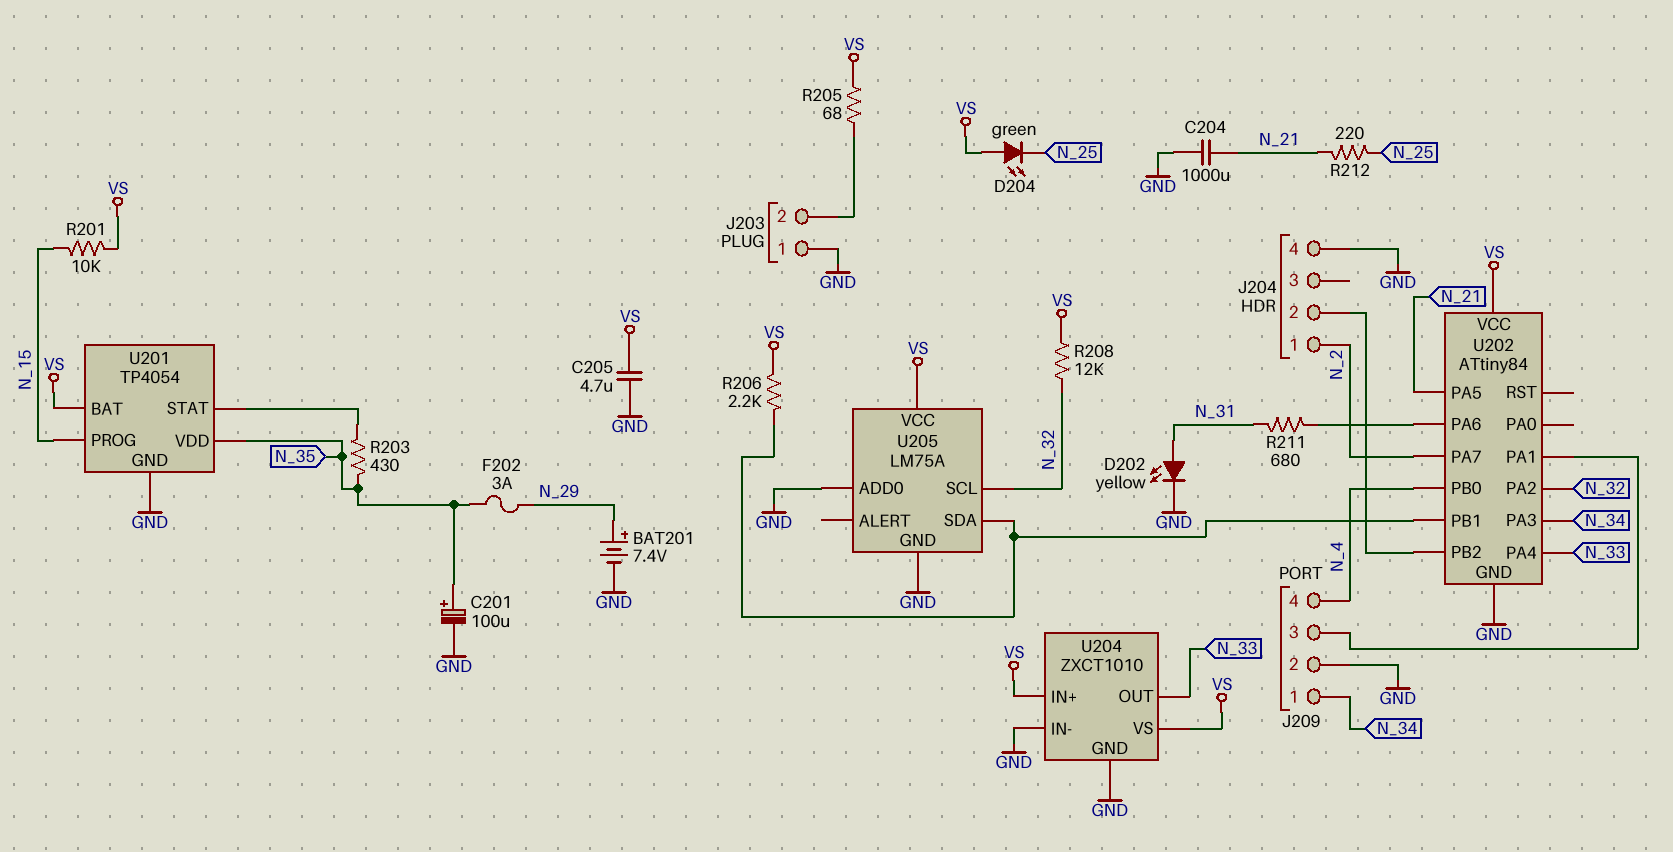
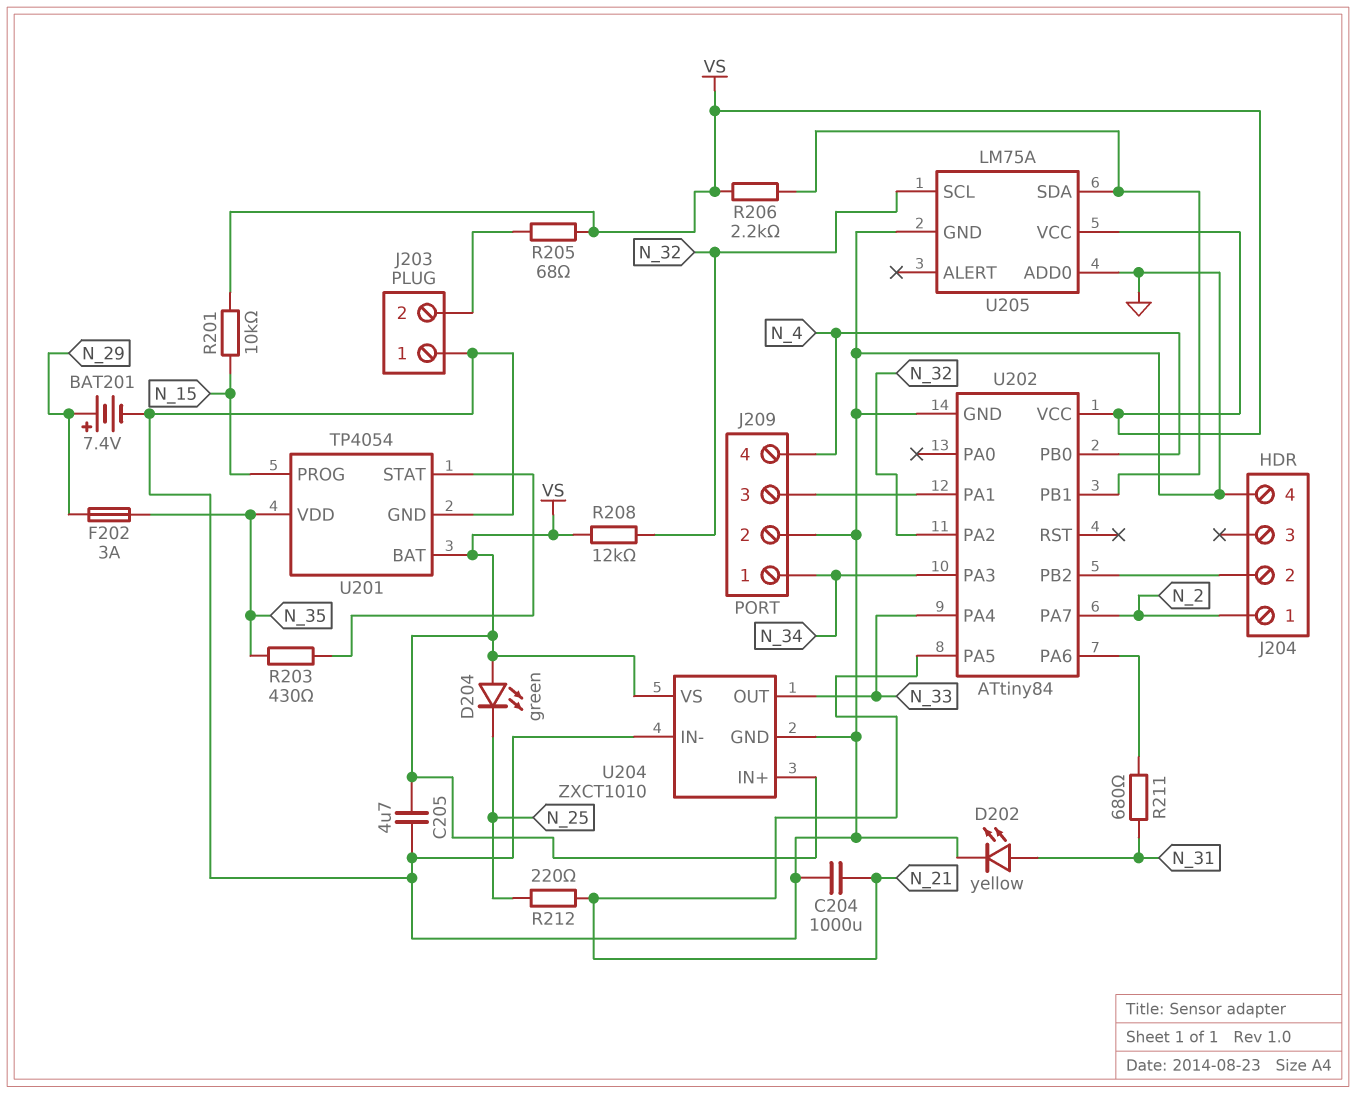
C201: 100uF (plus N_35, minus GND) -> none

